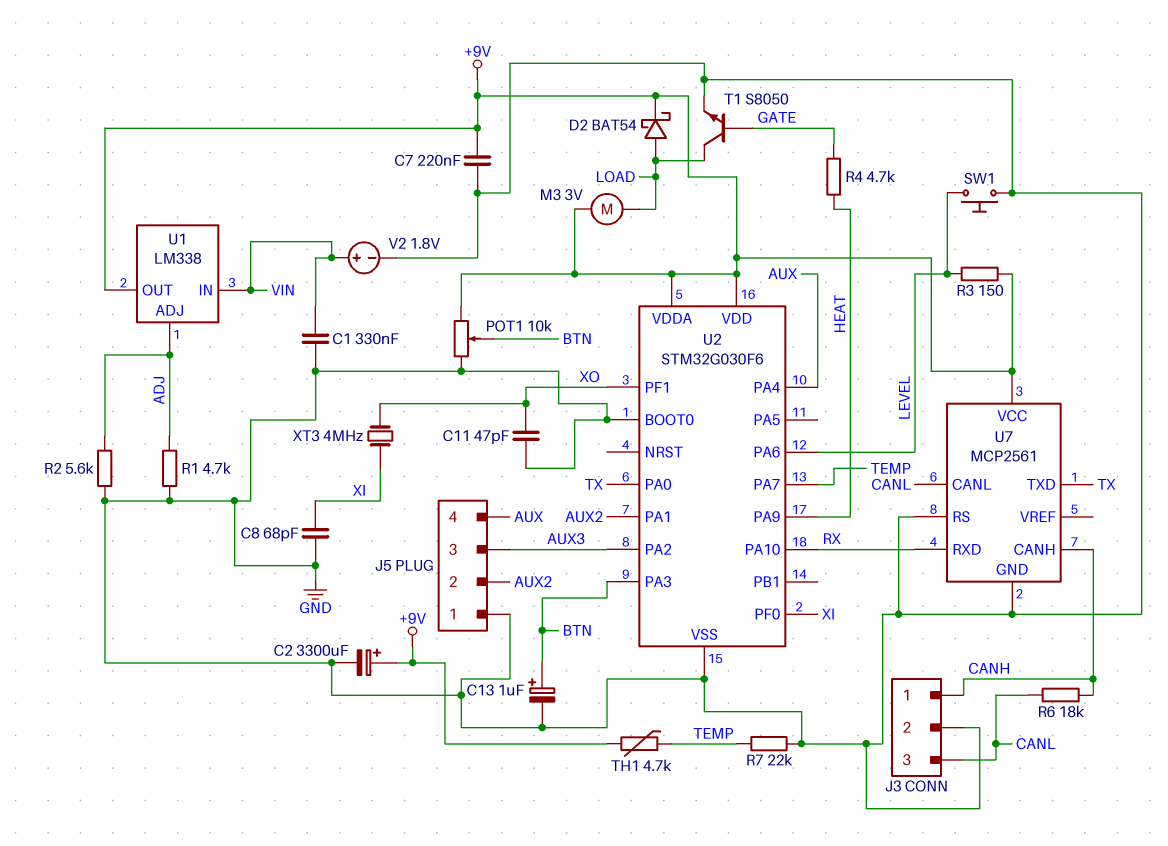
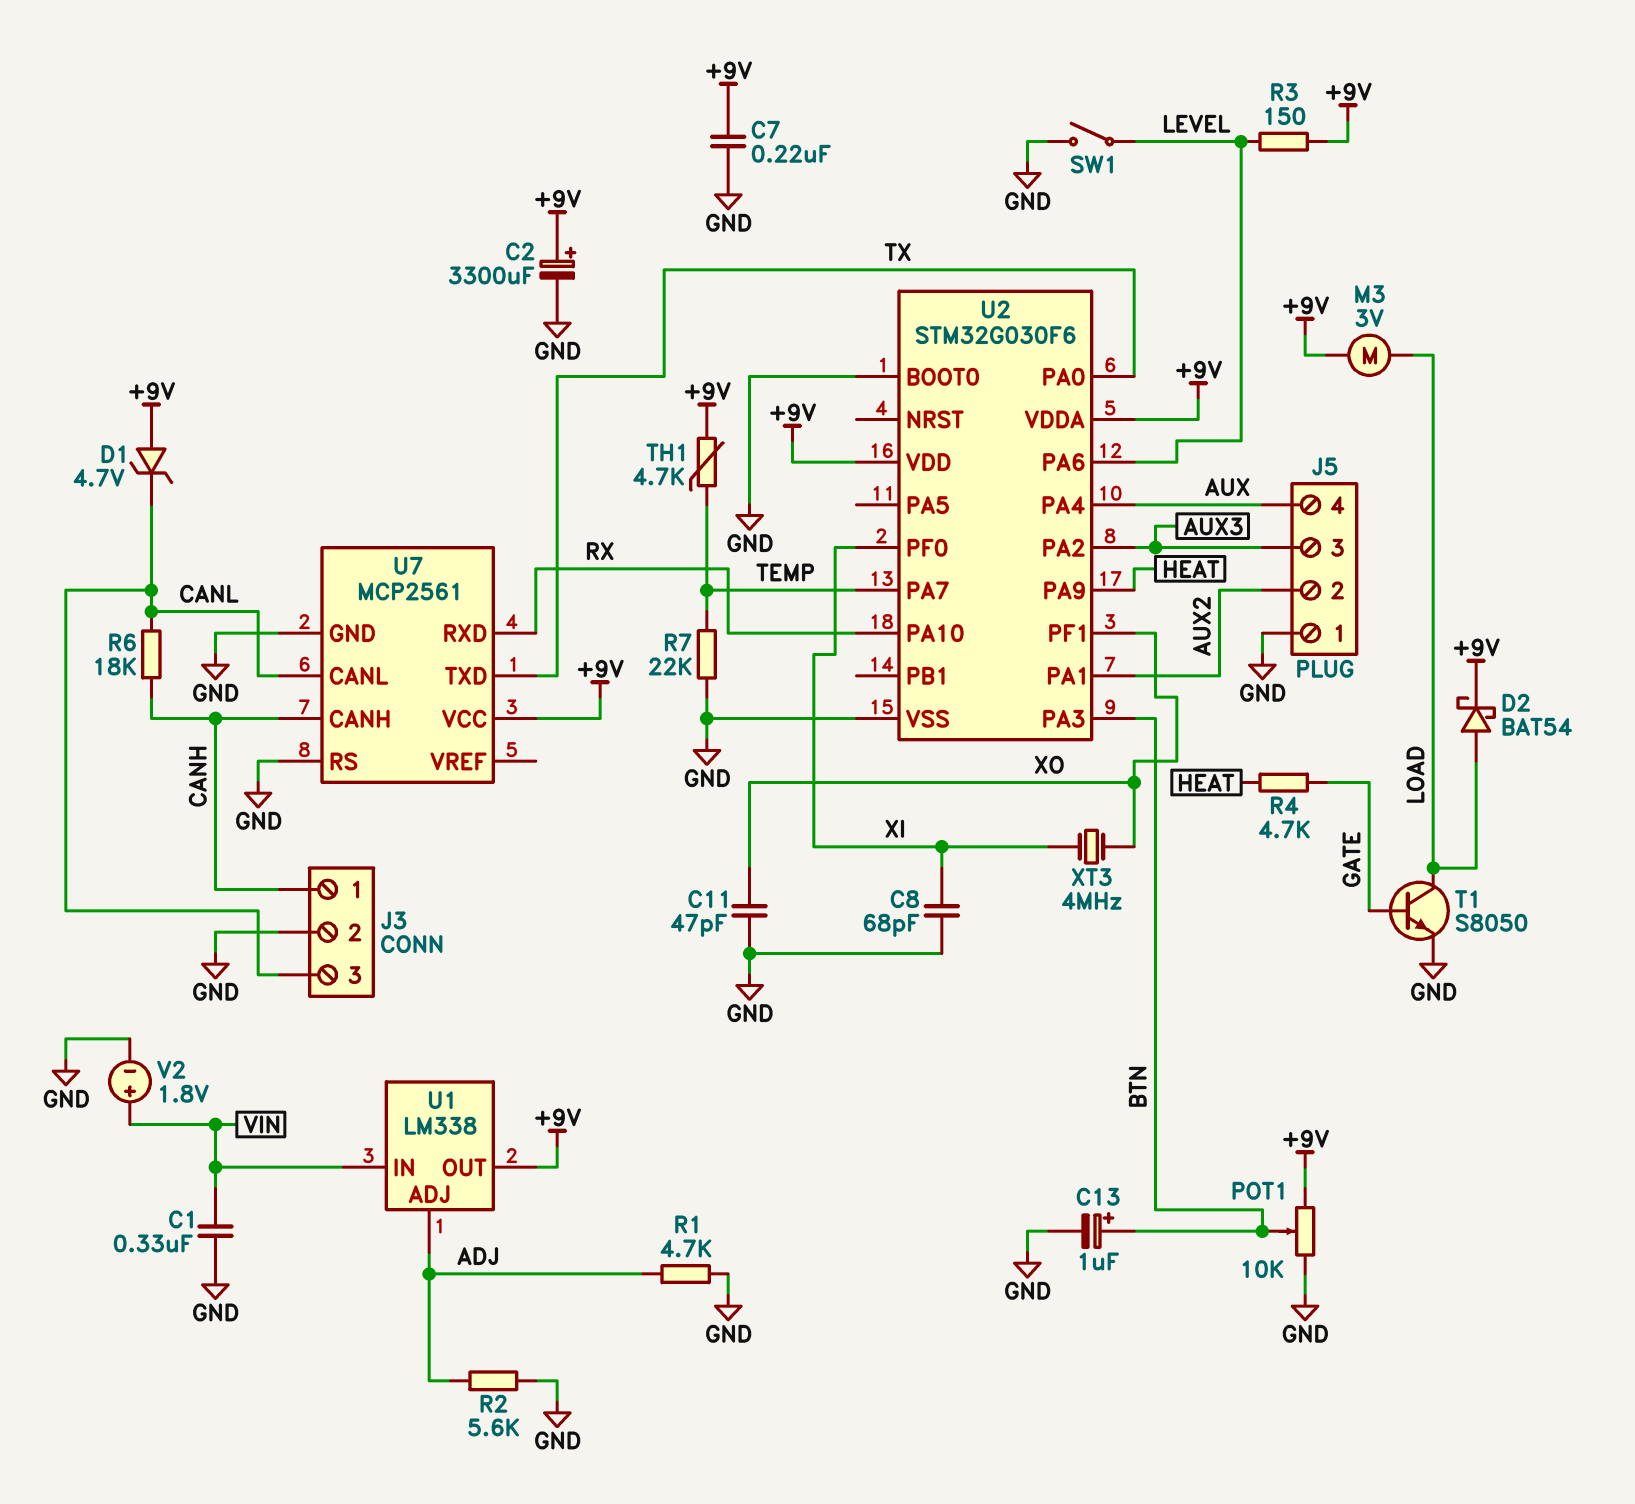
D1: none -> zener 4.7V (A +9V, K CANL)
SW1: button (GND, LEVEL) -> switch (GND, LEVEL)

